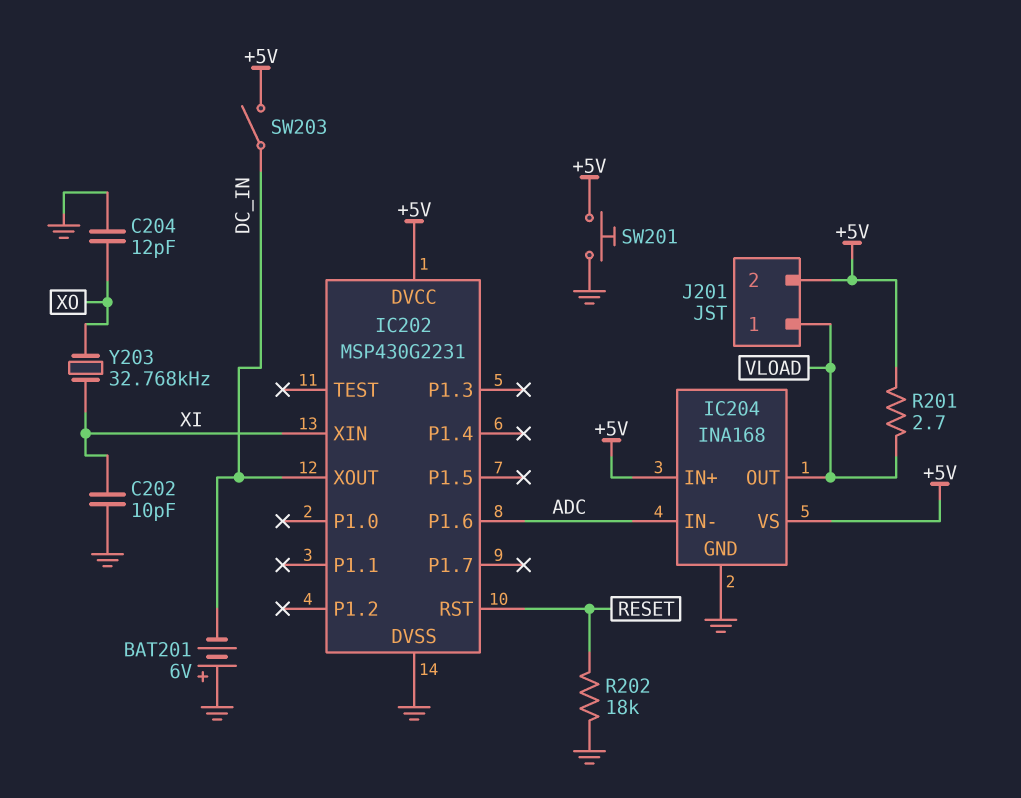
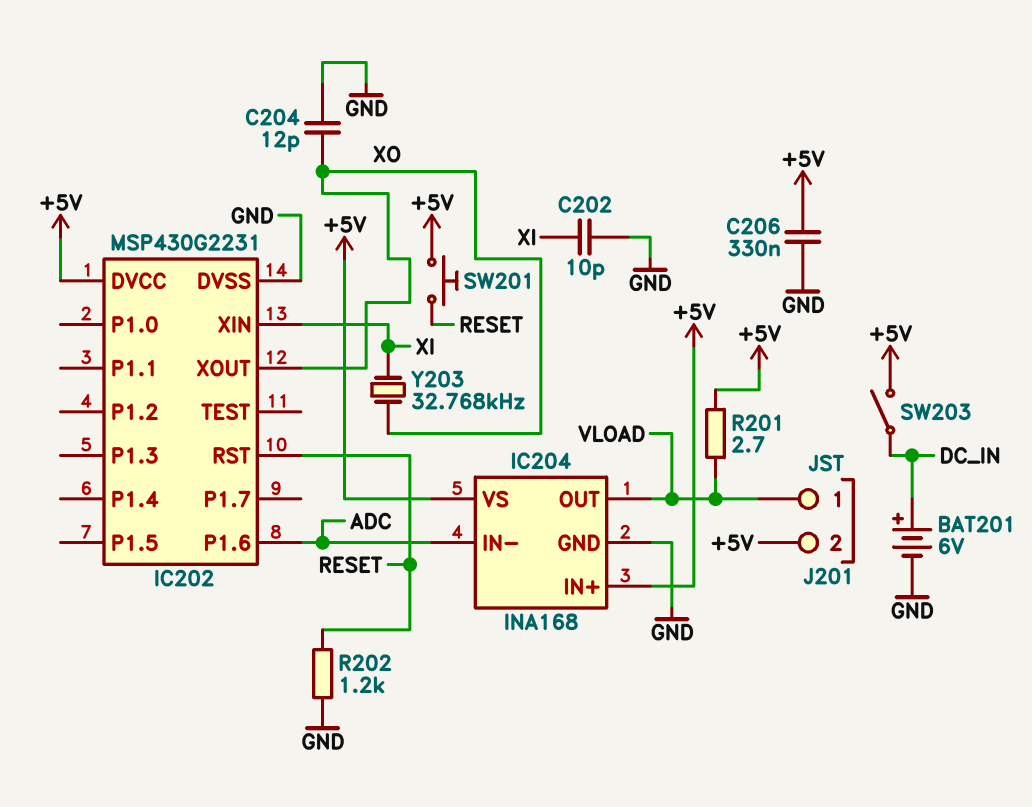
BAT201: 6V (plus GND, minus DC_IN) -> 6V (plus DC_IN, minus GND)
C206: none -> 330nF (+5V, GND)
IC202 pin XOUT: DC_IN -> XO
R202: 18k (GND, RESET) -> 1.2k (GND, RESET)
SW201: button (+5V, GND) -> button (+5V, RESET)

